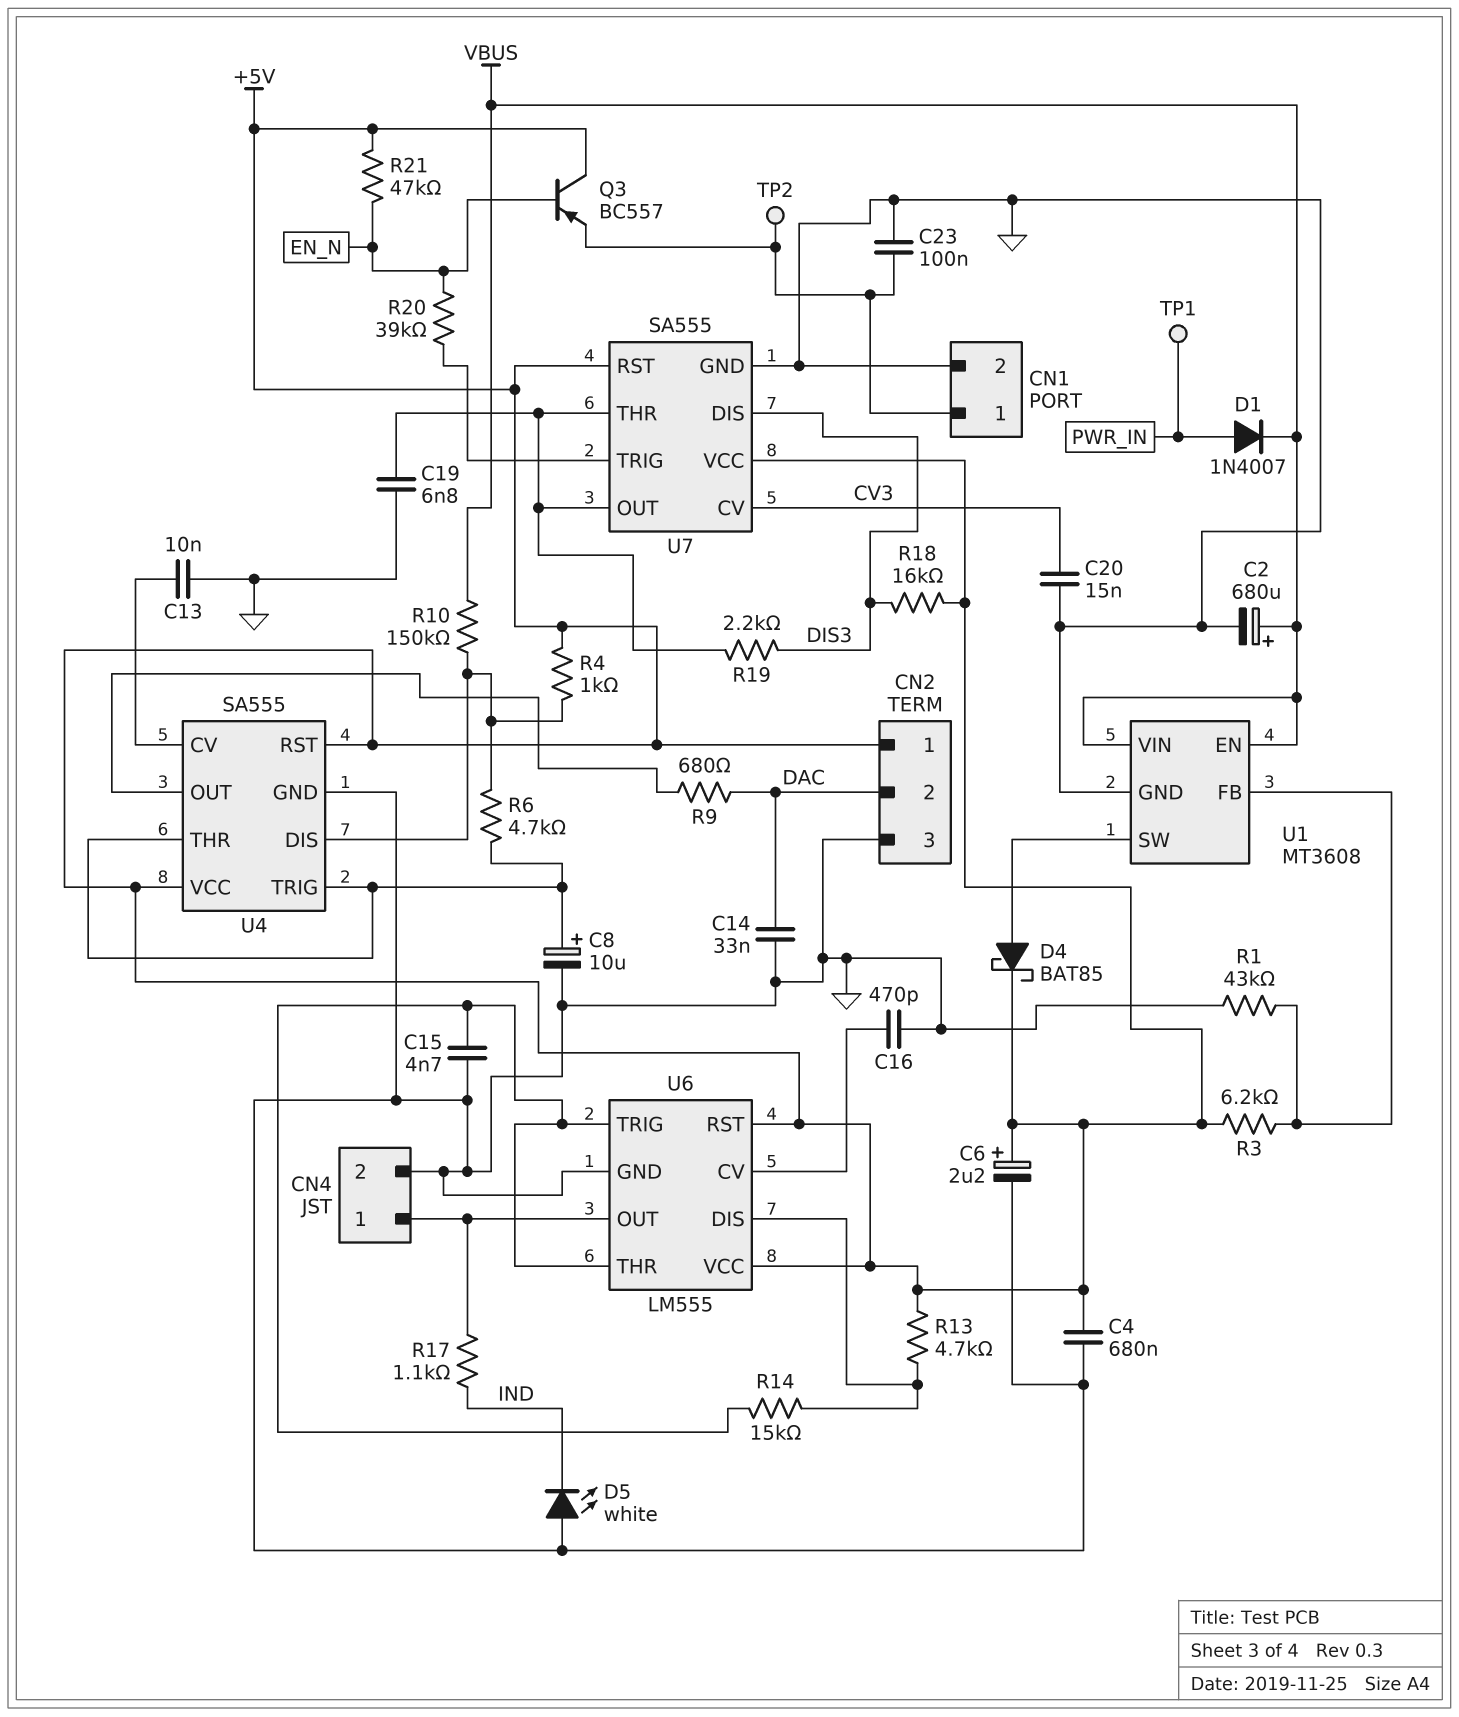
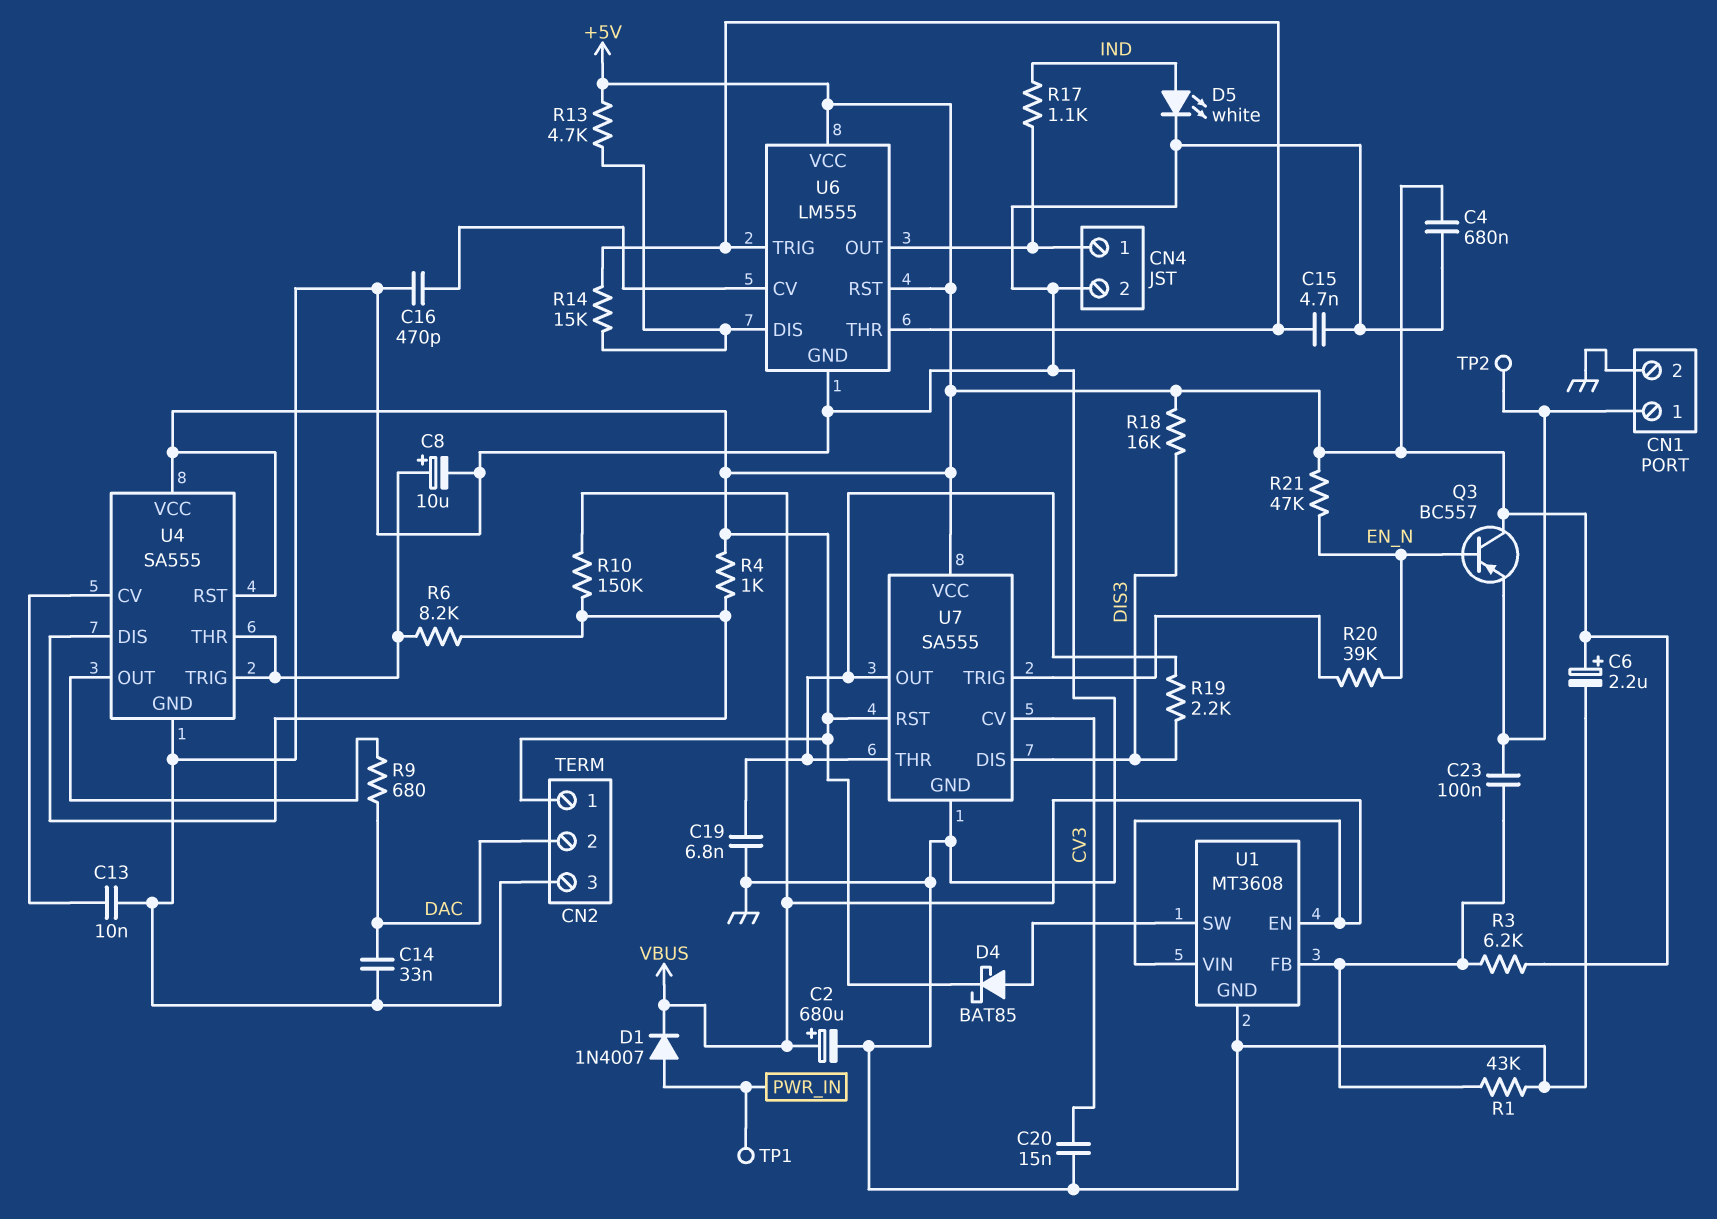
C23: 100nF (CN1/1, GND) -> 100nF (CN1/1, U1/FB)
D5: LED white (A GND, K IND) -> LED white (A IND, K GND)
R6: 4.7k (U4/DIS, U4/THR) -> 8.2k (U4/DIS, U4/THR)

